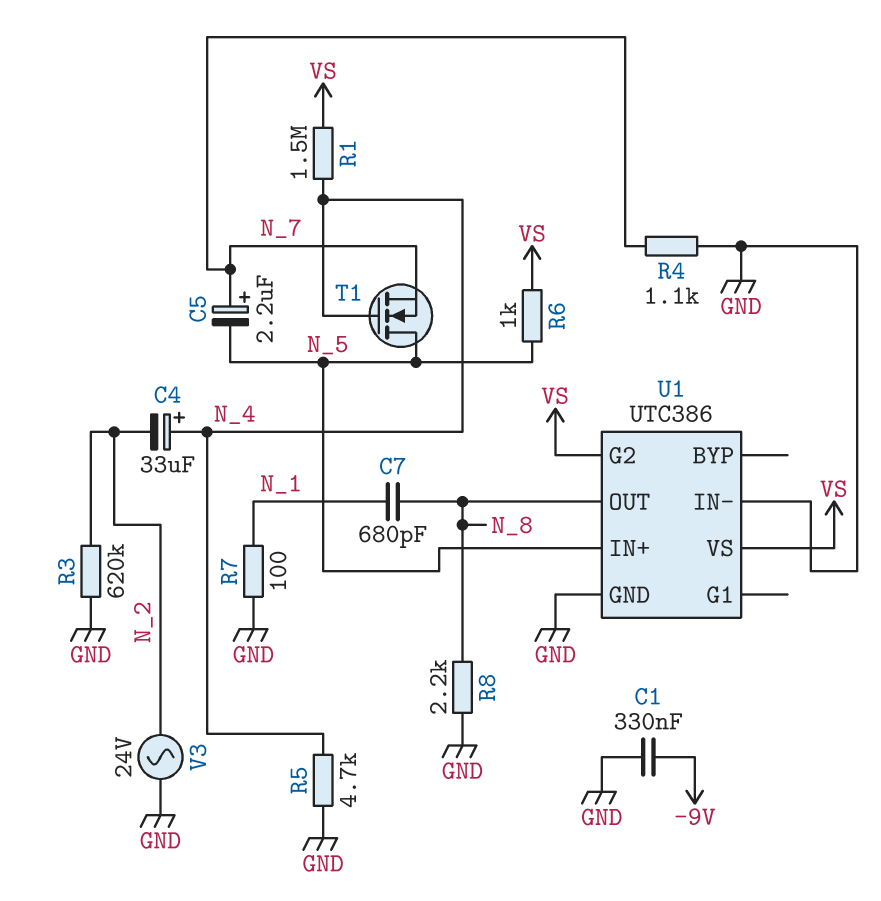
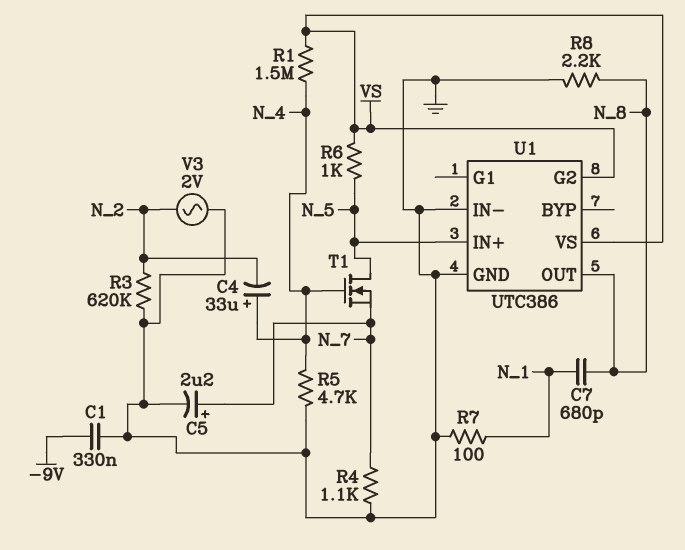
C5: 2.2uF (plus N_7, minus N_5) -> 2.2uF (plus N_7, minus GND)
V3: AC 24V (GND, N_2) -> AC 2V (GND, N_2)

